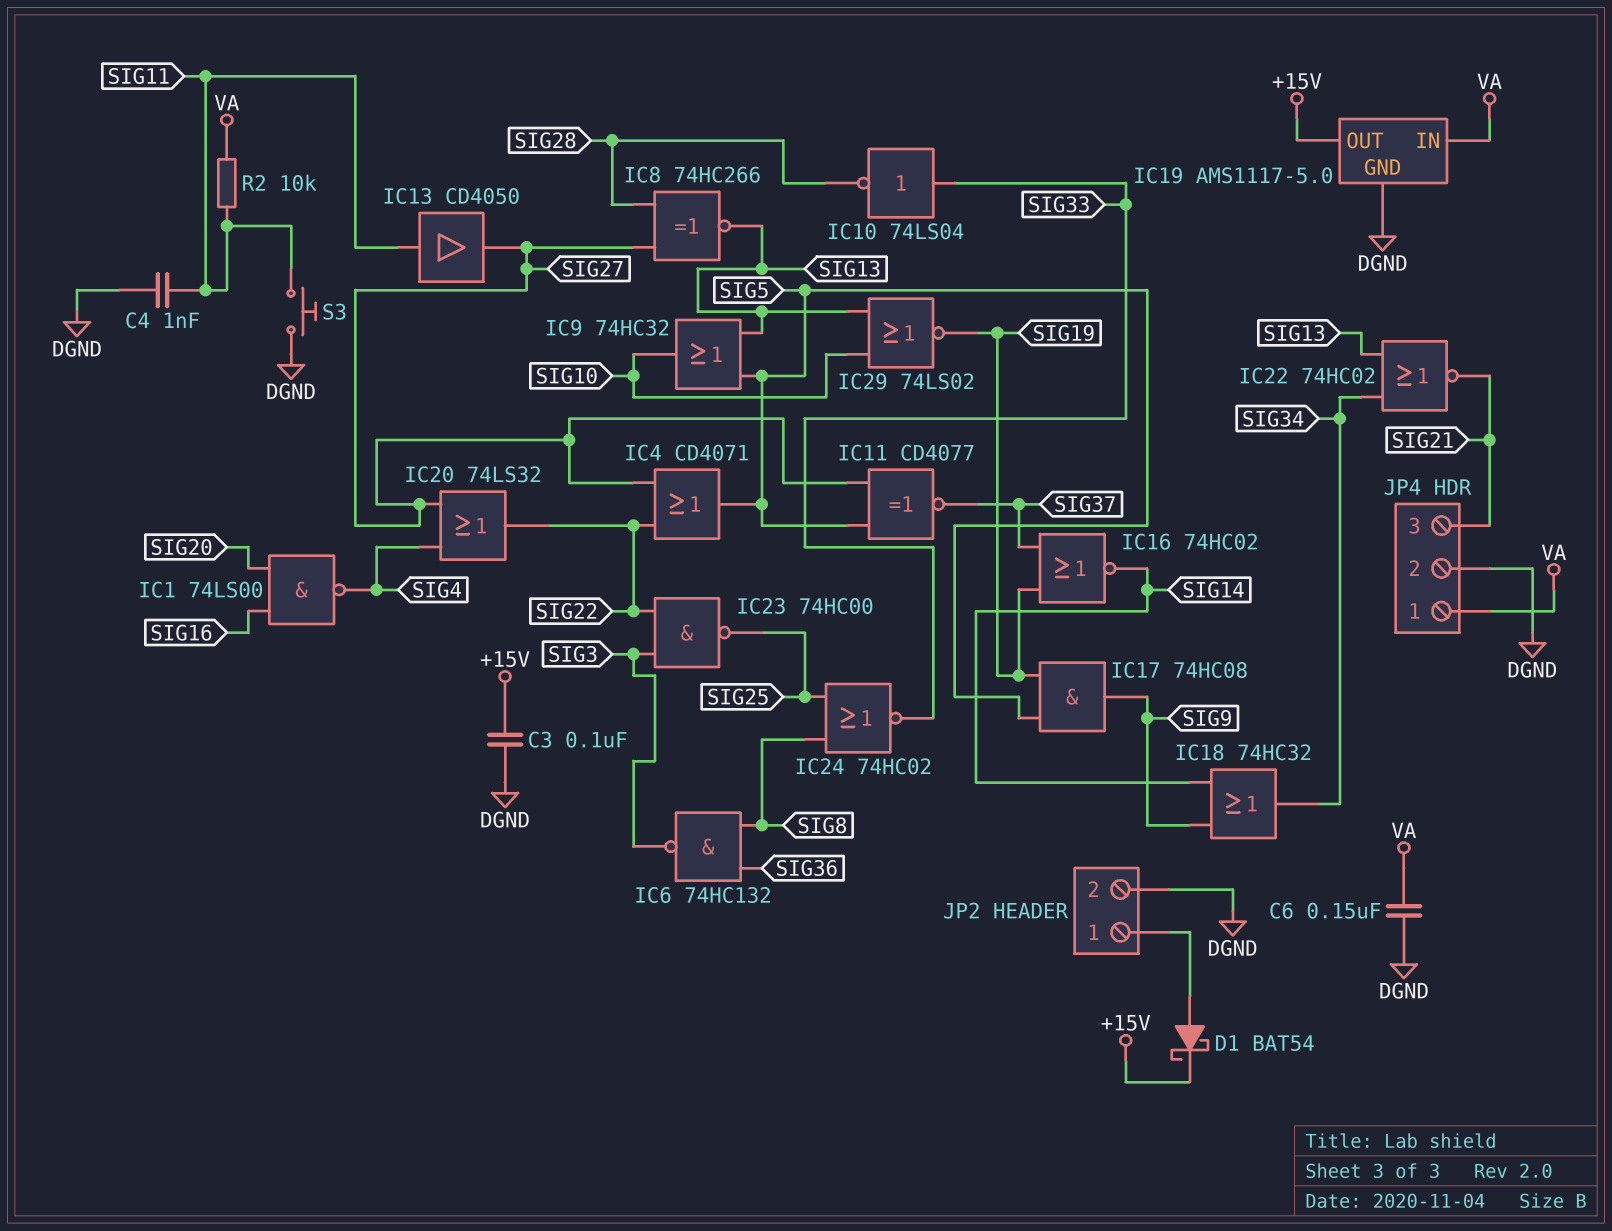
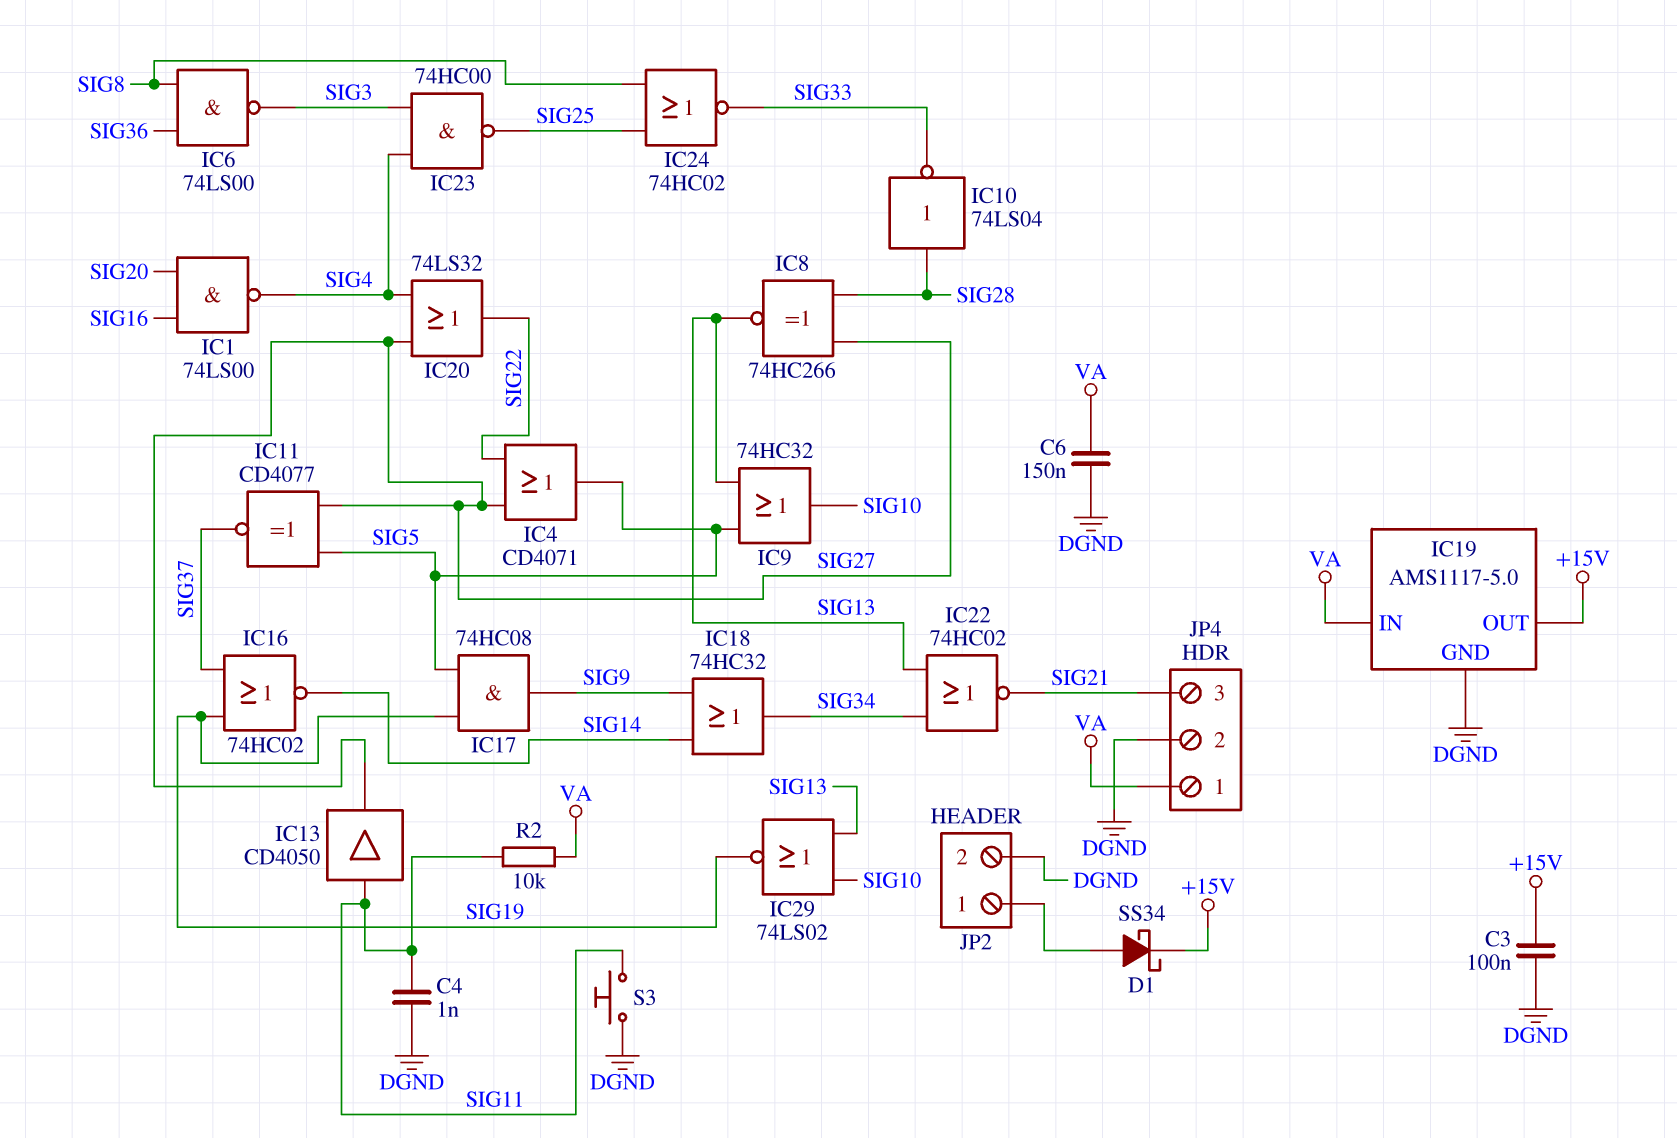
D1: schottky BAT54 (A JP2/1, K +15V) -> schottky SS34 (A JP2/1, K +15V)
IC6: NAND 74HC132 (in SIG8, in SIG36, out SIG3) -> NAND 74LS00 (in SIG8, in SIG36, out SIG3)
IC10: NOT 74LS04 (in SIG33, out SIG28) -> NOT 74LS04 (in SIG28, out SIG33)
IC23: NAND 74HC00 (in SIG3, in SIG22, out SIG25) -> NAND 74HC00 (in SIG3, in SIG4, out SIG25)

